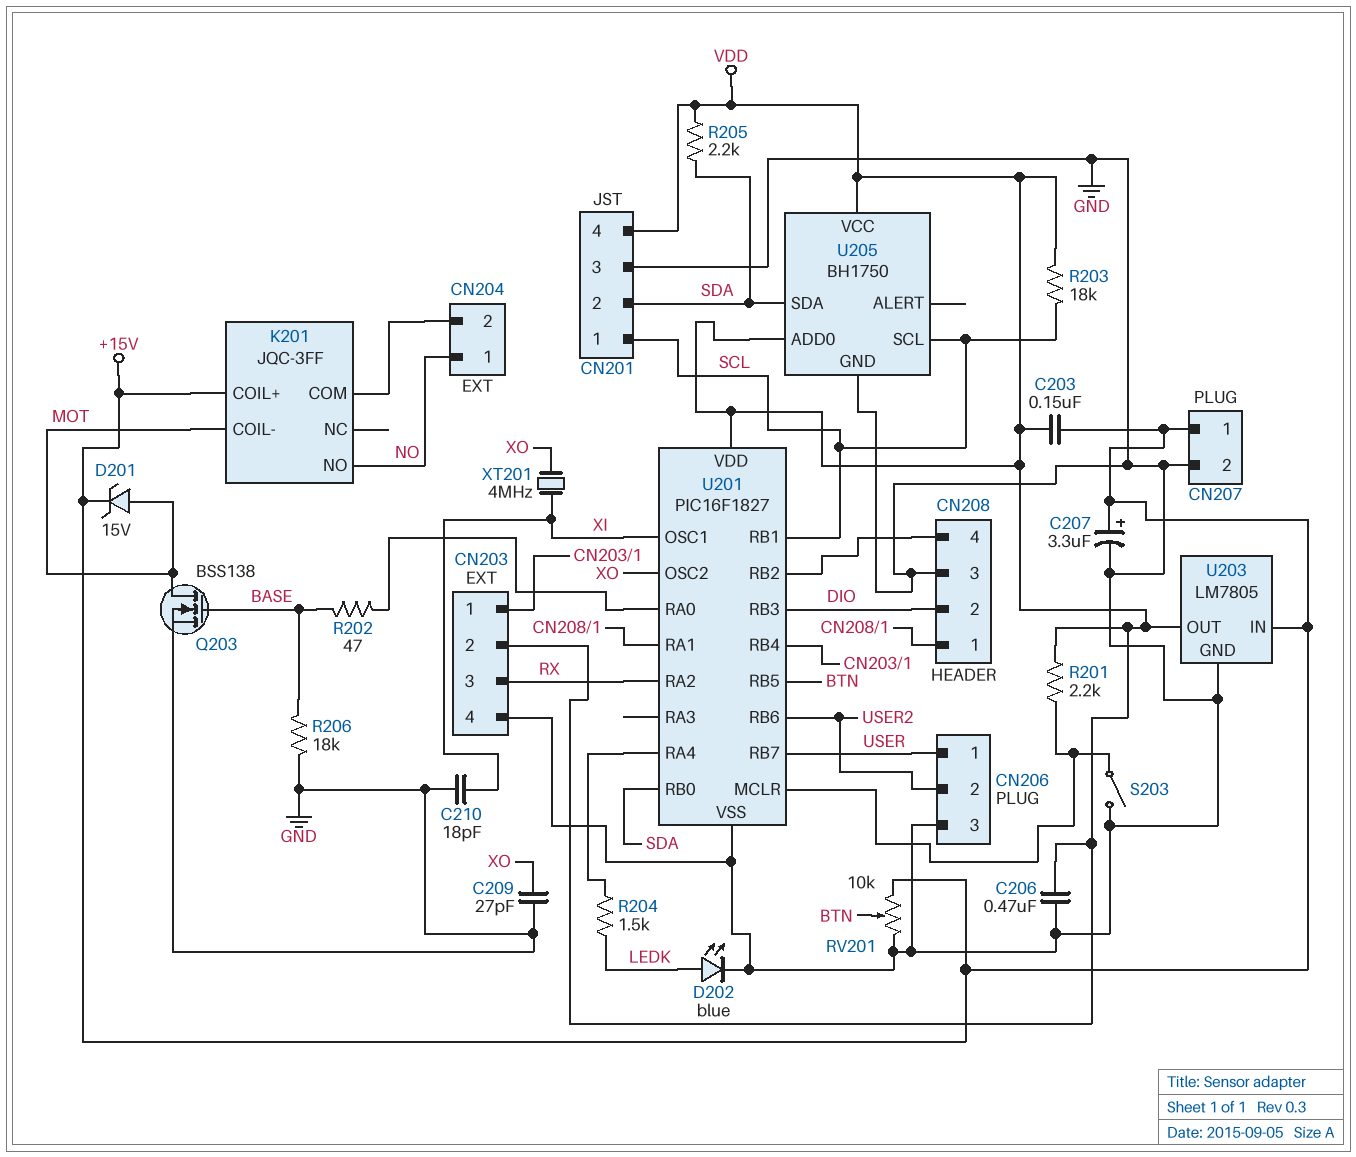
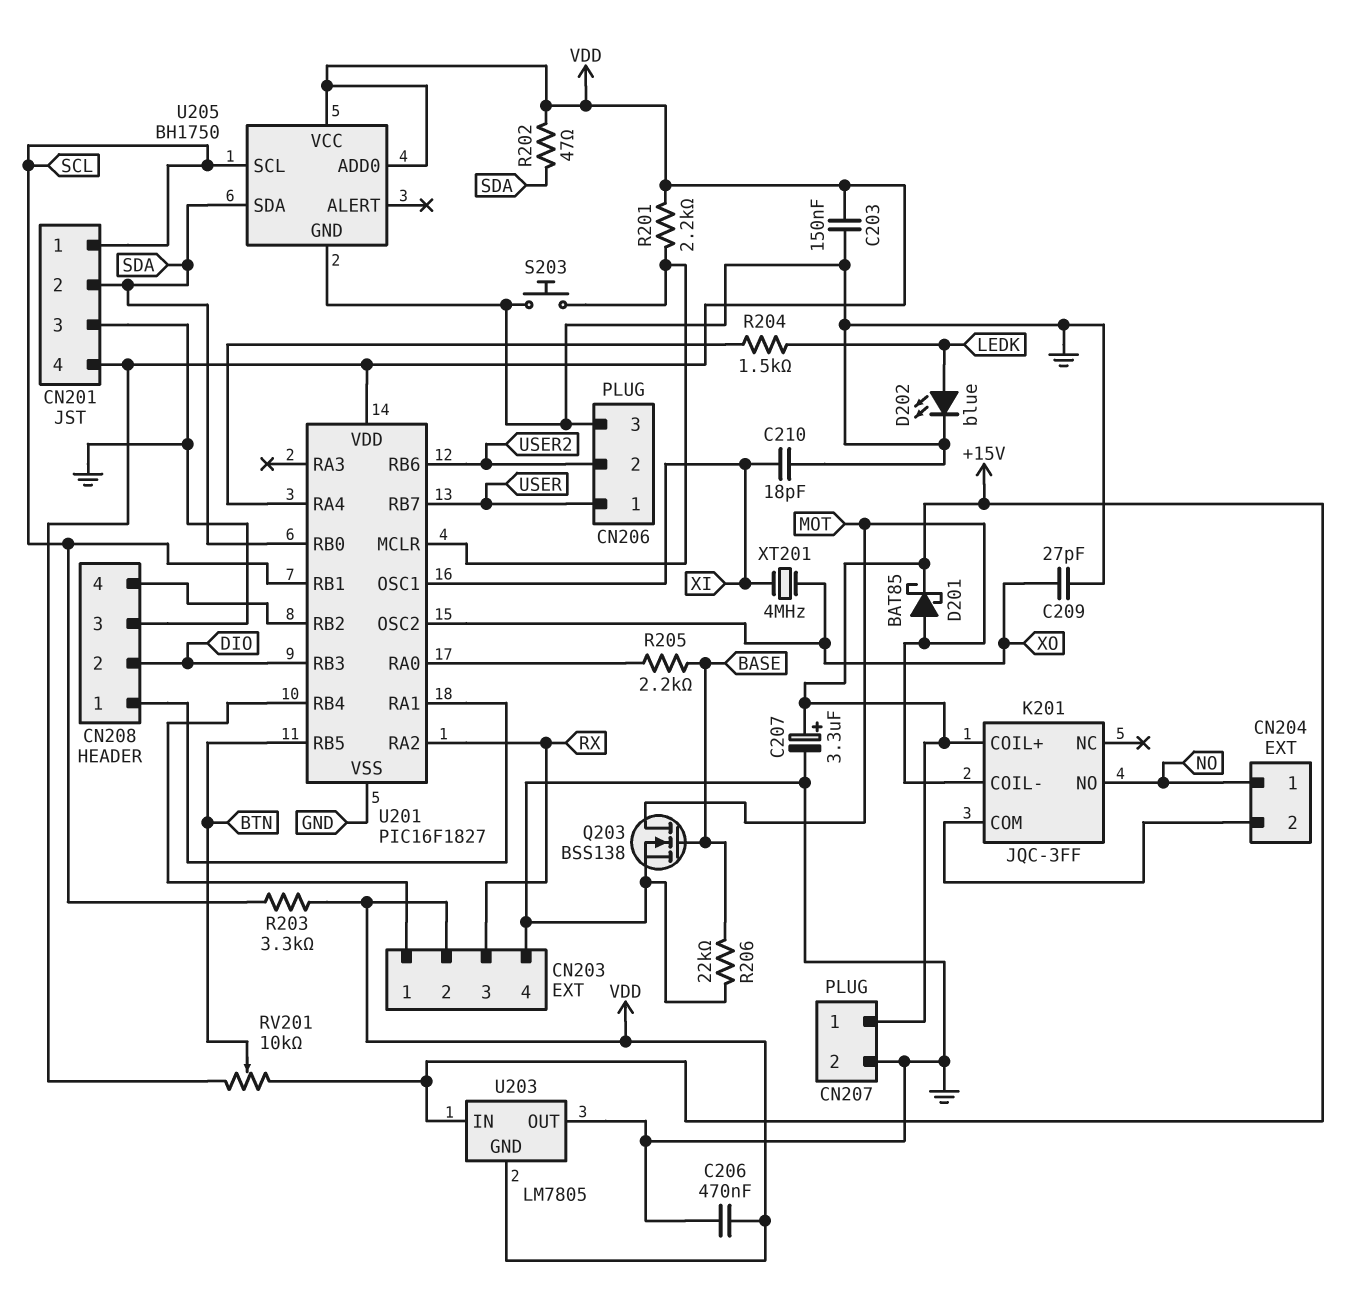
C203: 150nF (+15V, VDD) -> 150nF (GND, VDD)
D201: zener 15V (A MOT, K +15V) -> schottky BAT85 (A MOT, K +15V)
R202: 47 (BASE, U201/RA0) -> 47 (SDA, VDD)
R203: 18k (SCL, VDD) -> 3.3k (SCL, VDD)
R205: 2.2k (SDA, VDD) -> 2.2k (BASE, U201/RA0)
R206: 18k (BASE, GND) -> 22k (BASE, GND)
RV201: 10k (+15V, GND, wiper BTN) -> 10k (+15V, VDD, wiper BTN)
S203: switch (GND, U201/MCLR) -> button (GND, U201/MCLR)
U203 pin GND: GND -> VDD
U203 pin OUT: VDD -> GND

